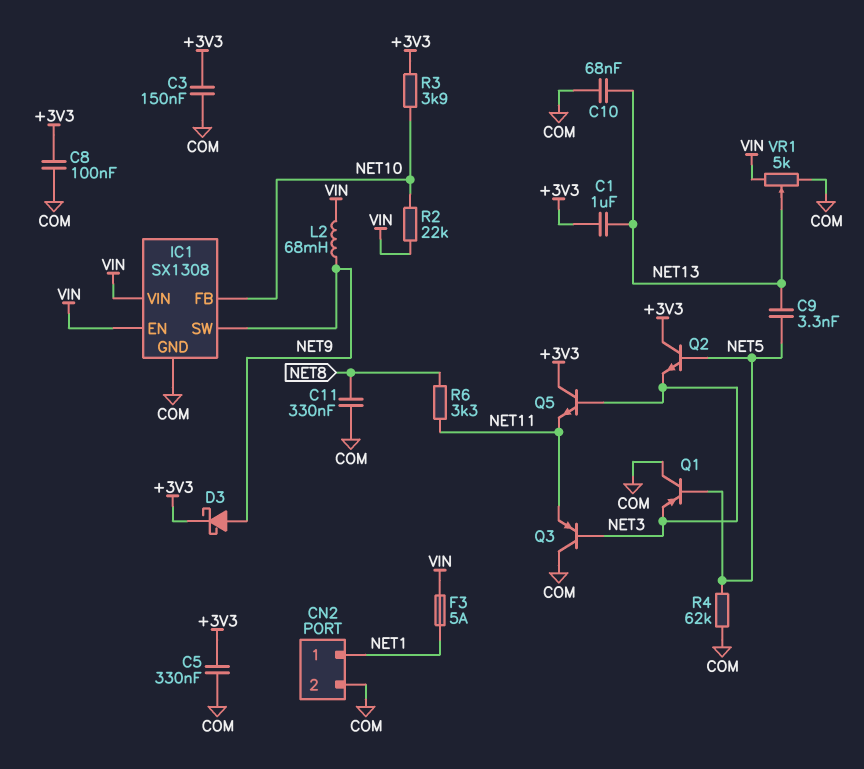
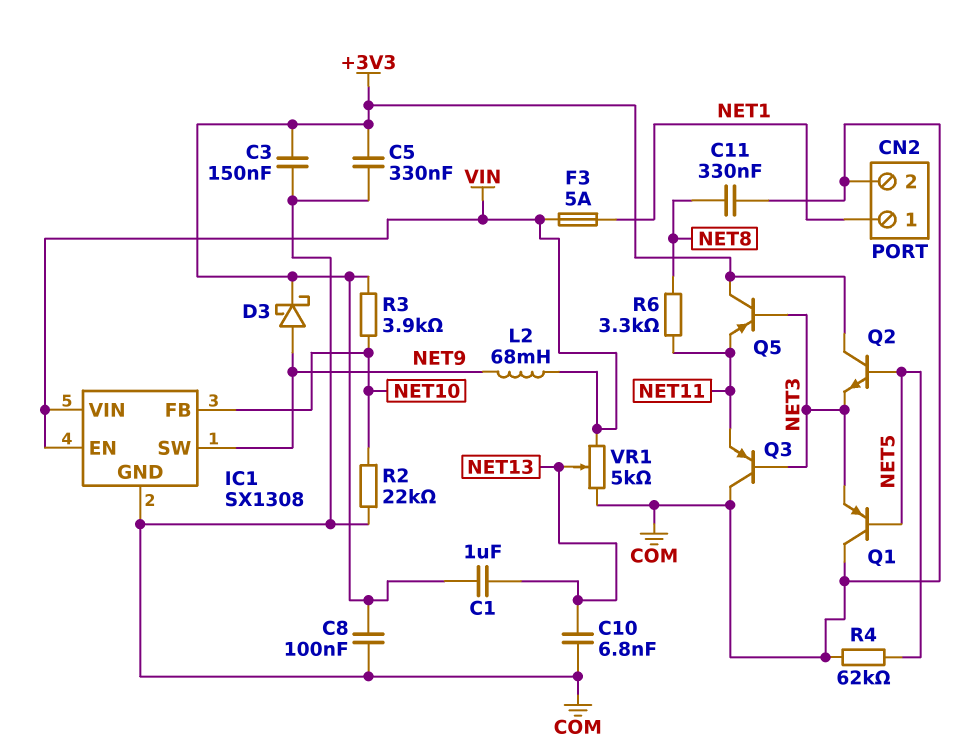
C9: 3.3nF (NET5, NET13) -> none
C10: 68nF (COM, NET13) -> 6.8nF (COM, NET13)
Q5: NPN (B NET3, C +3V3, E NET11) -> PNP (B NET3, C +3V3, E NET11)
R2: 22k (NET10, VIN) -> 22k (COM, NET10)

